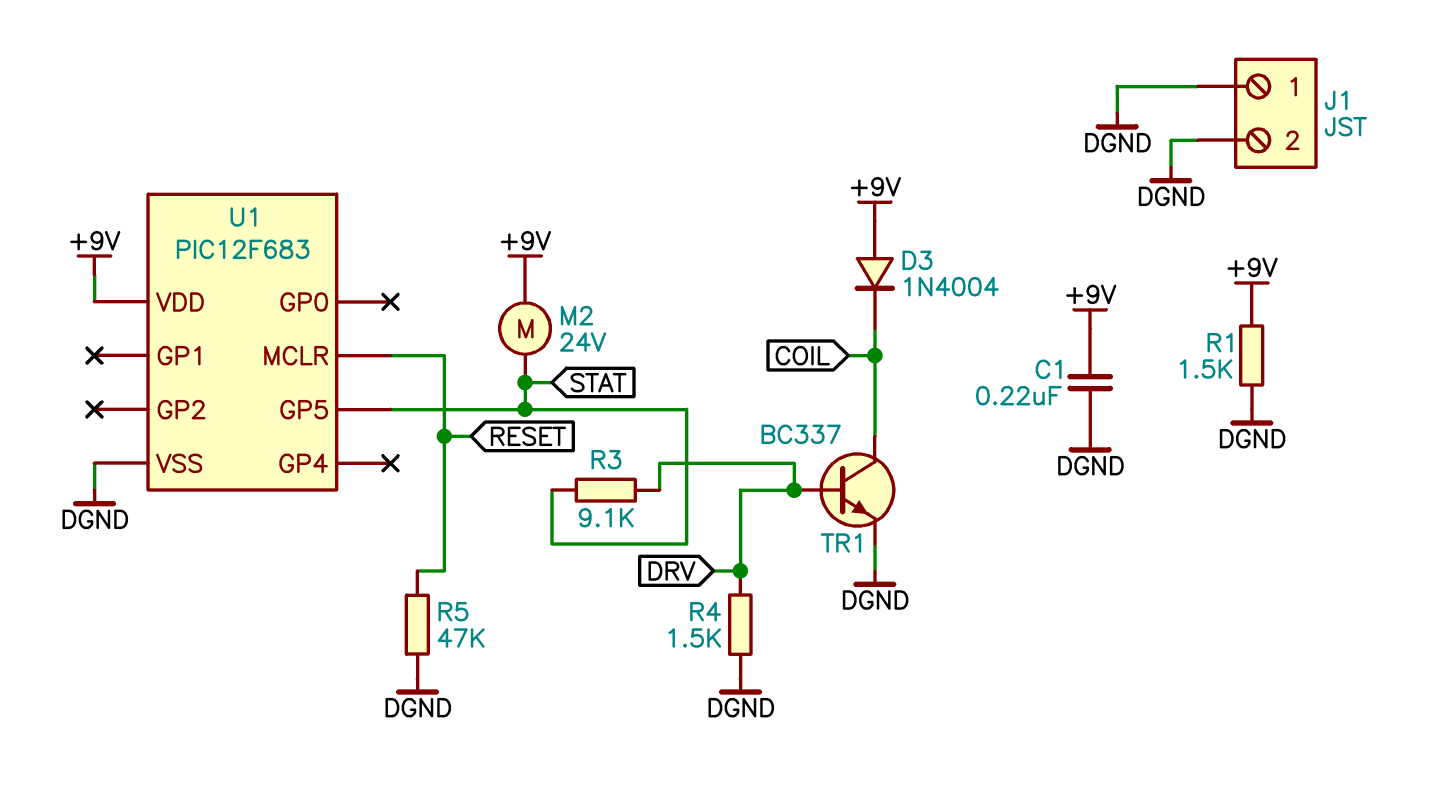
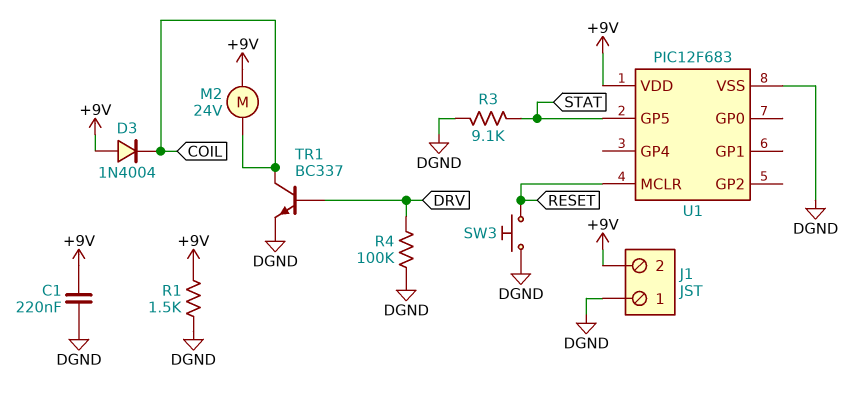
J1 pin 2: DGND -> +9V
M2: motor 24V (+9V, STAT) -> motor 24V (+9V, COIL)
R3: 9.1k (DRV, STAT) -> 9.1k (DGND, STAT)
R4: 1.5k (DGND, DRV) -> 100k (DGND, DRV)
R5: 47k (DGND, RESET) -> none
SW3: none -> button (DGND, RESET)

